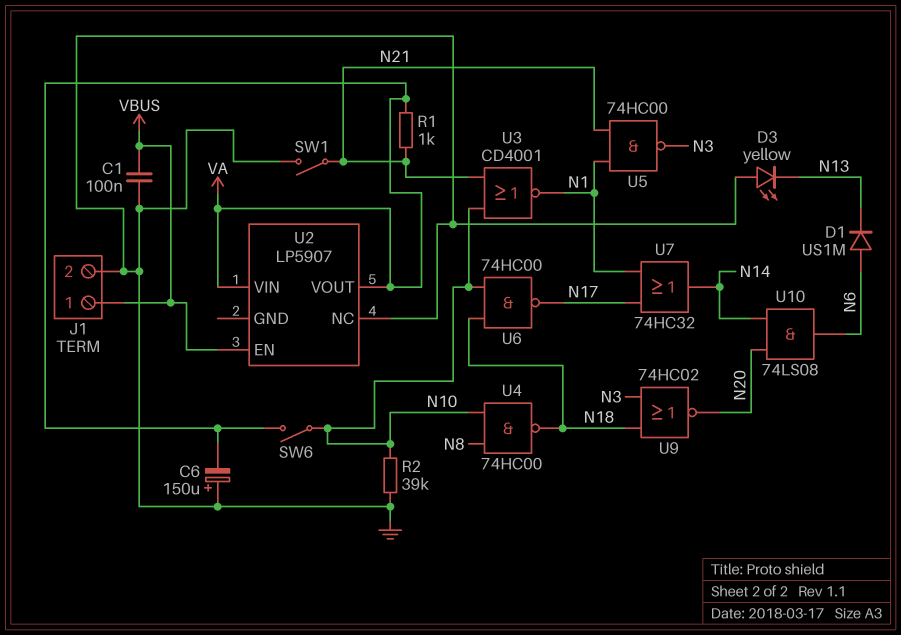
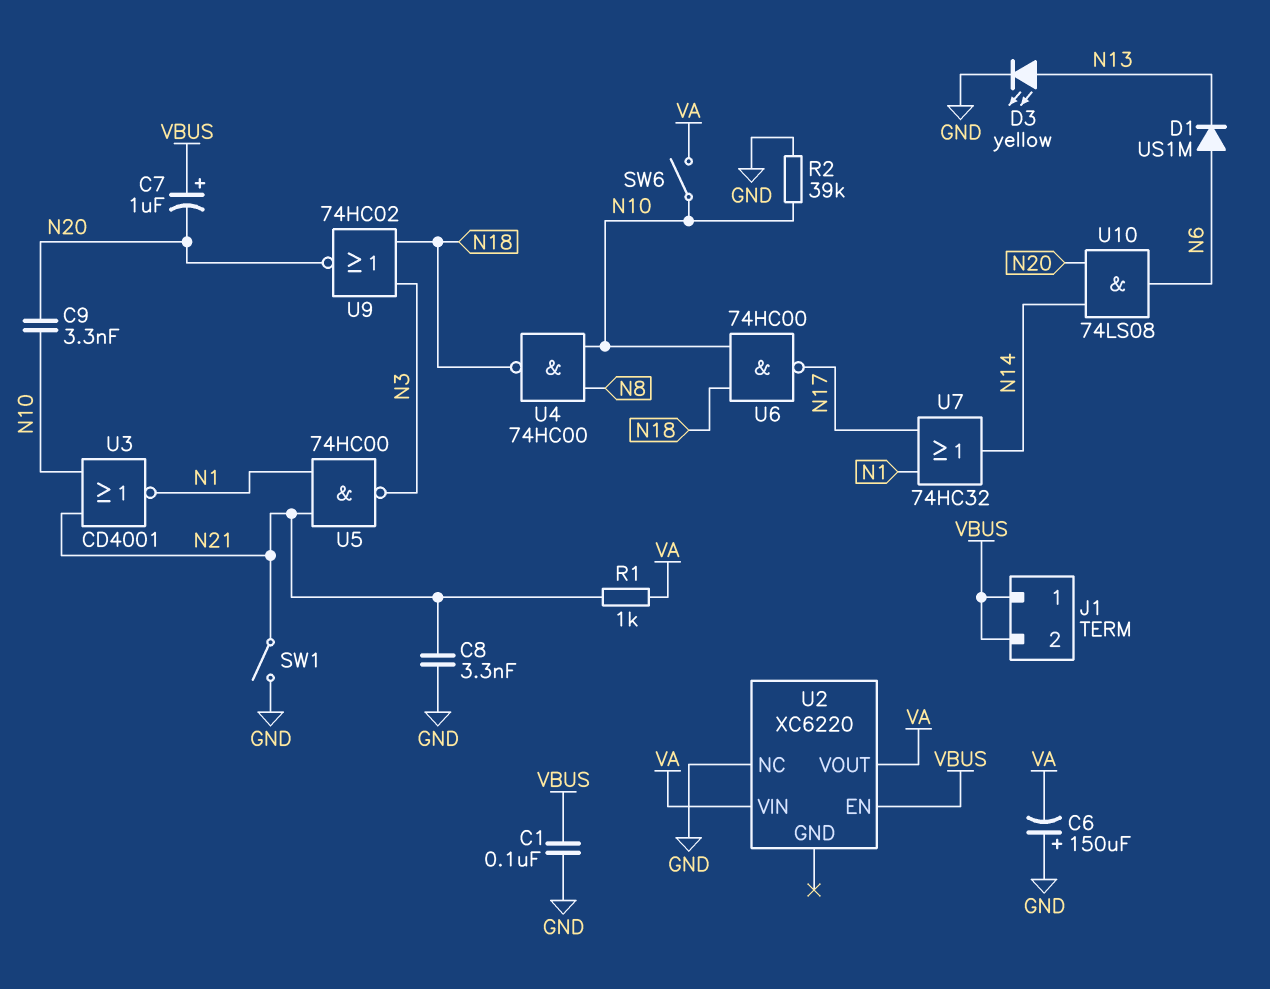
C7: none -> 1uF (plus VBUS, minus N20)
C8: none -> 3.3nF (GND, N21)
C9: none -> 3.3nF (N10, N20)
D3: LED yellow (A GND, K N13) -> LED yellow (A N13, K GND)
J1 pin 2: GND -> VBUS
U2: LP5907 -> XC6220

